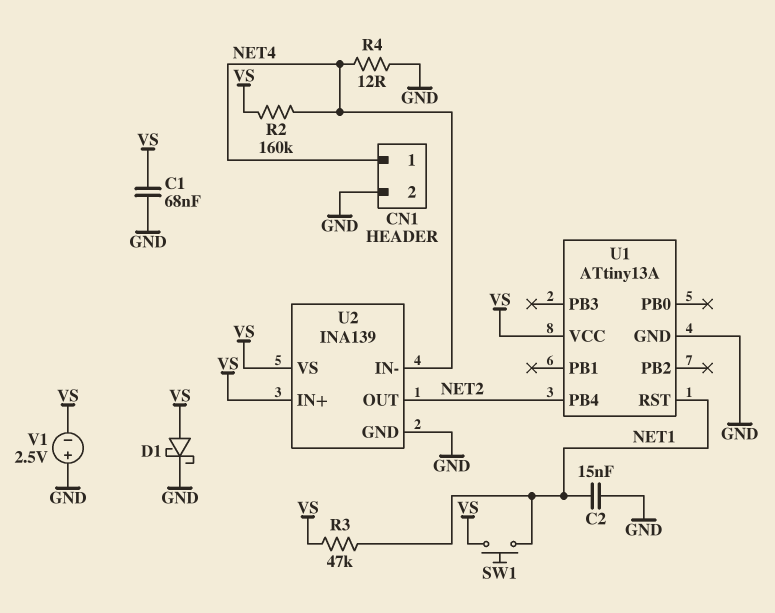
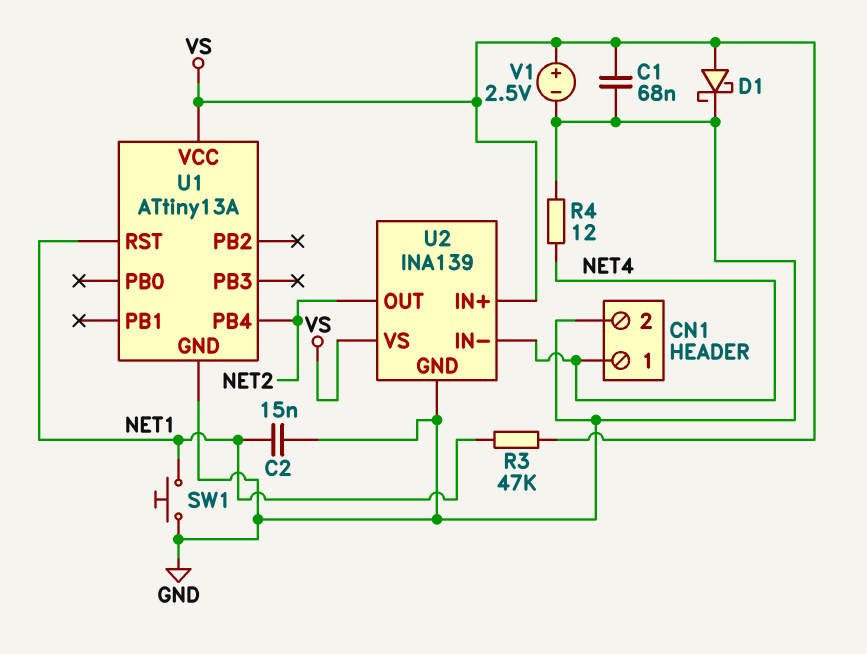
R2: 160k (NET4, VS) -> none
SW1: button (NET1, VS) -> button (GND, NET1)
V1: 2.5V (plus GND, minus VS) -> 2.5V (plus VS, minus GND)

